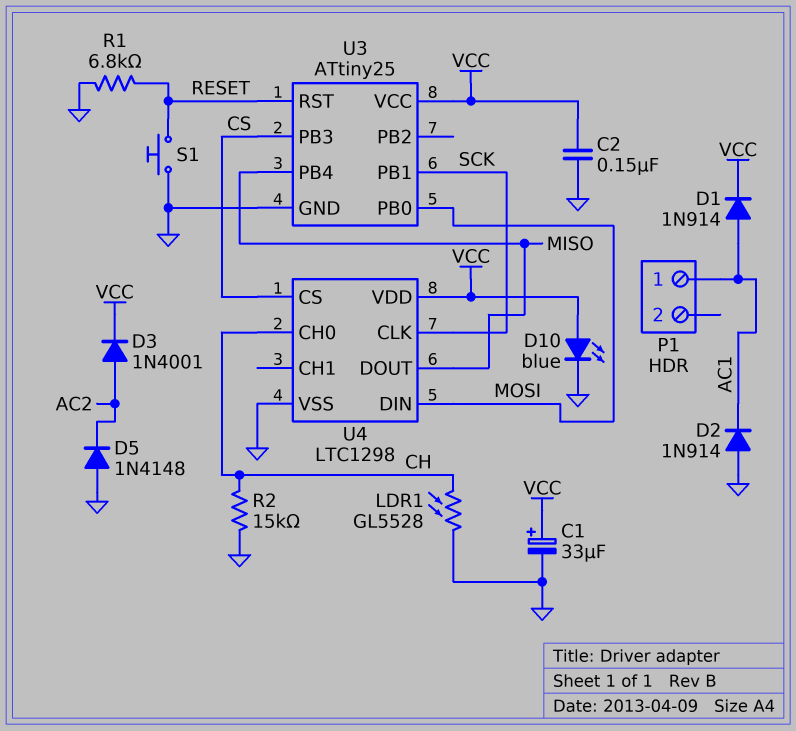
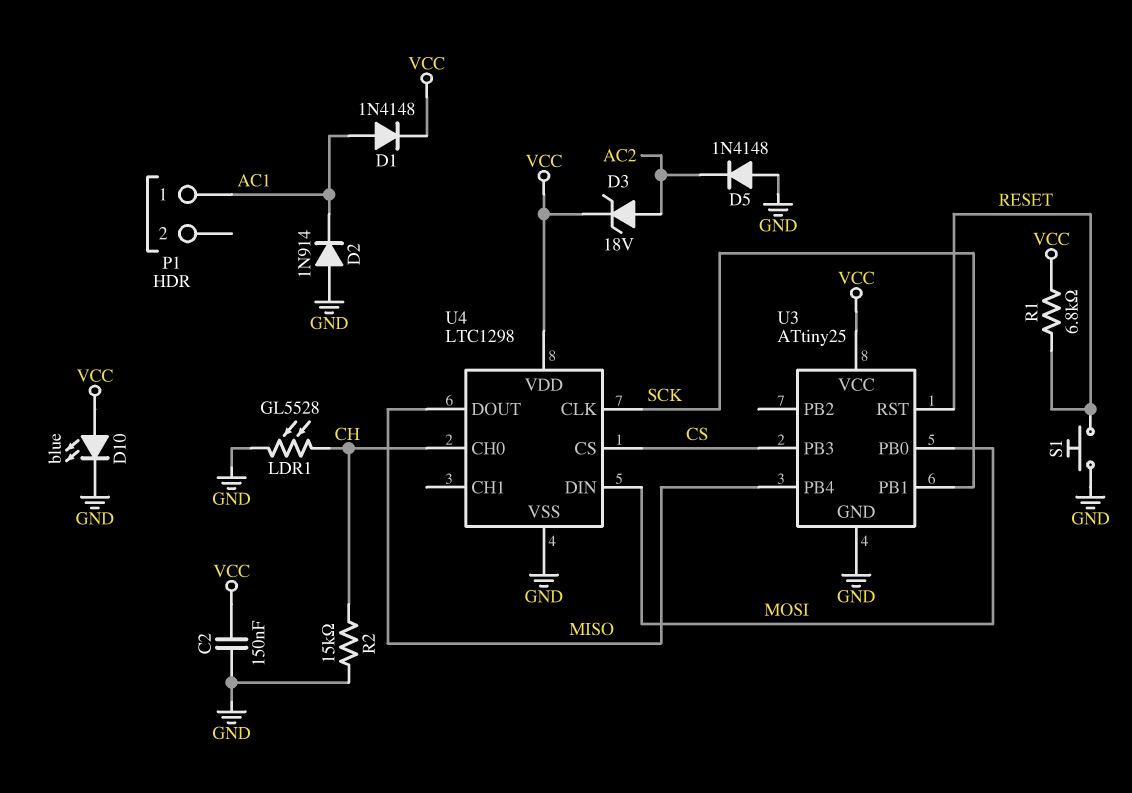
C1: 33uF (plus VCC, minus GND) -> none
D1: diode 1N914 (A AC1, K VCC) -> diode 1N4148 (A AC1, K VCC)
D3: diode 1N4001 (A AC2, K VCC) -> zener 18V (A AC2, K VCC)
R1: 6.8k (GND, RESET) -> 6.8k (RESET, VCC)

